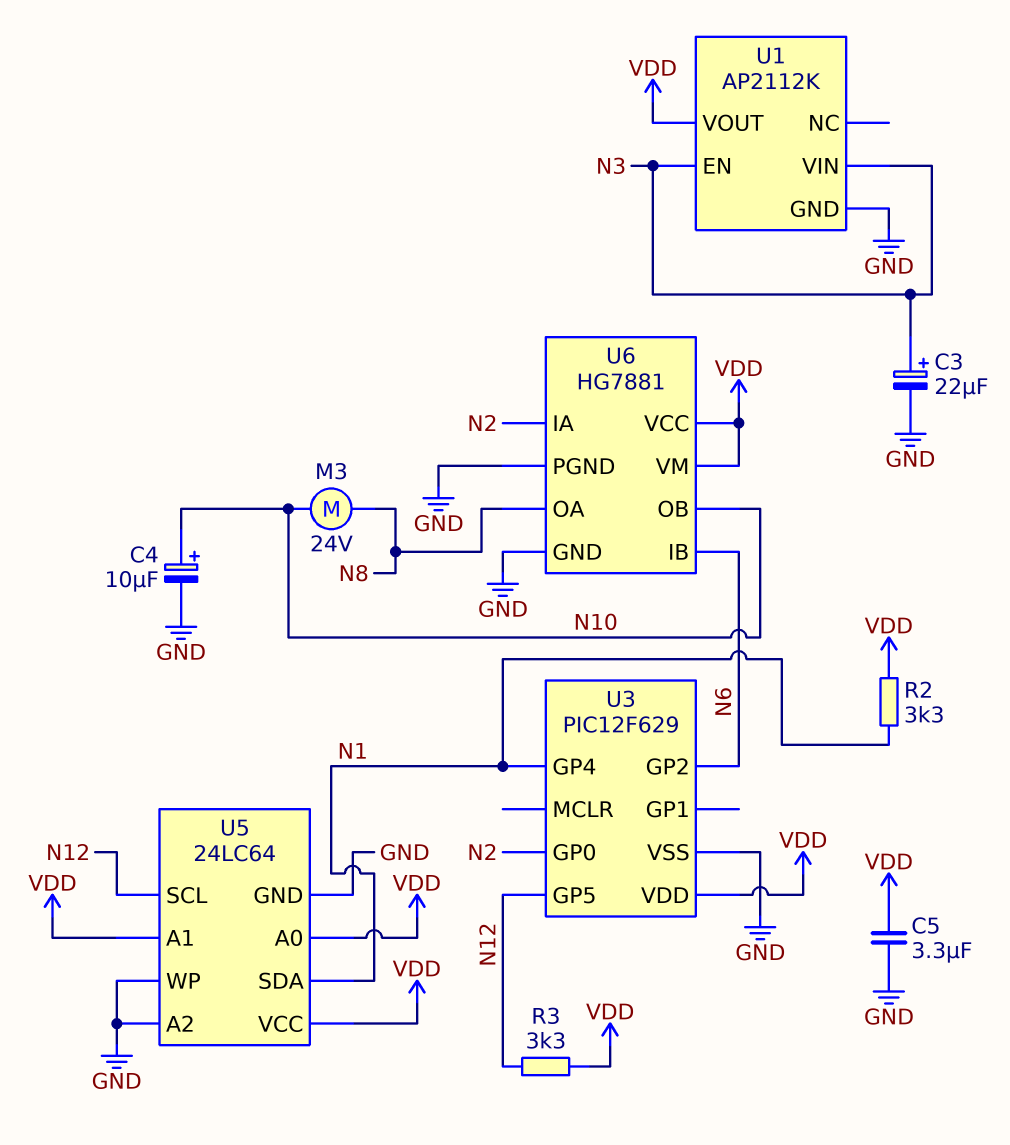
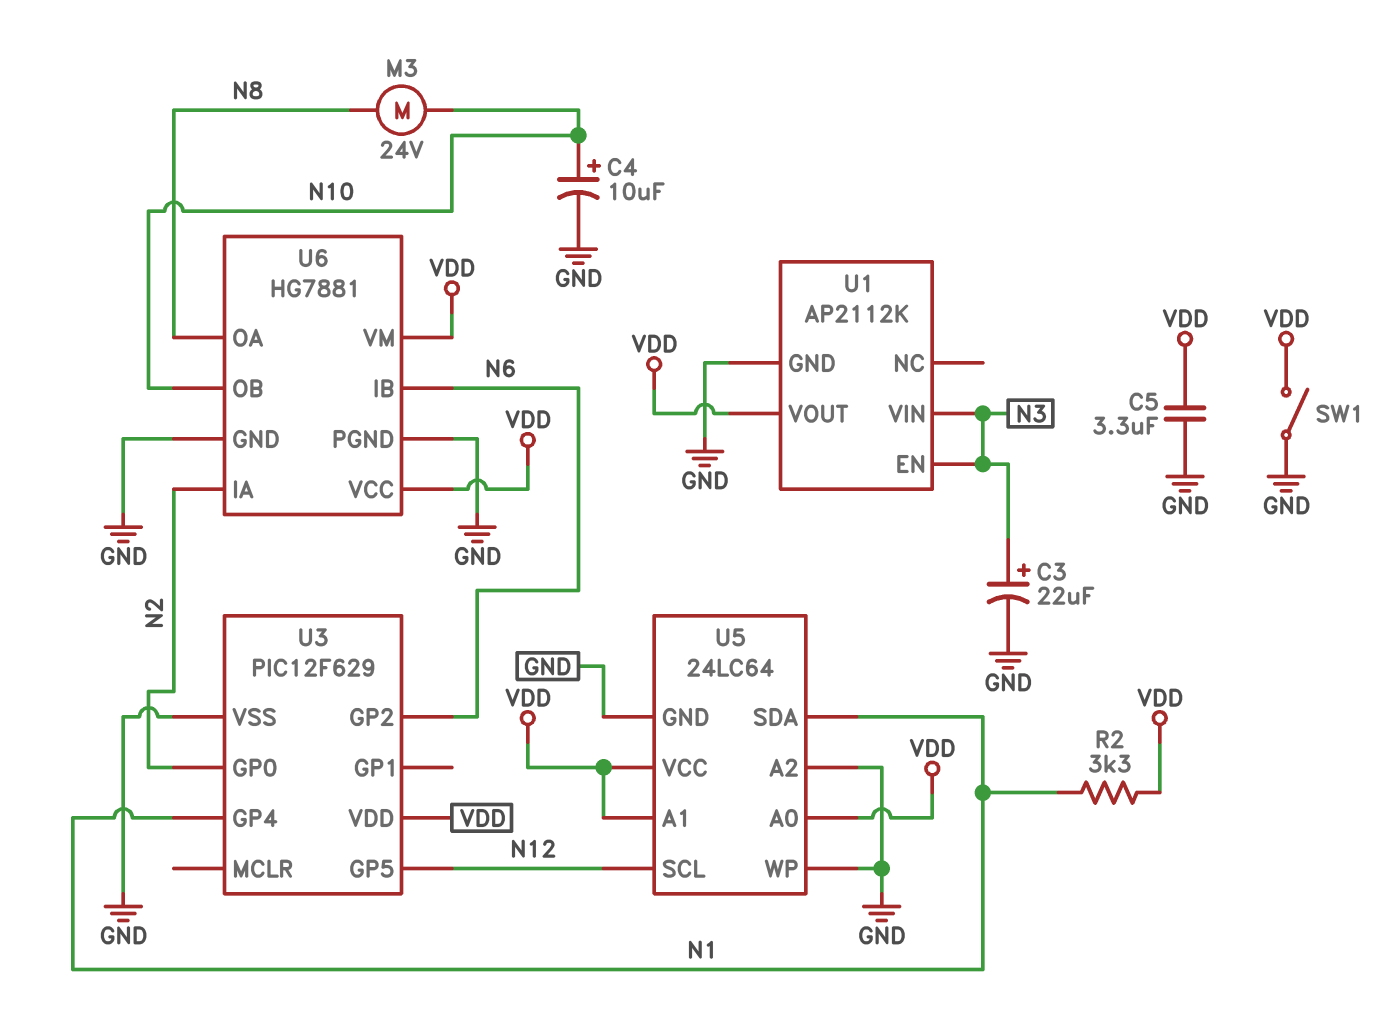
R3: 3.3k (N12, VDD) -> none
SW1: none -> switch (GND, VDD)

